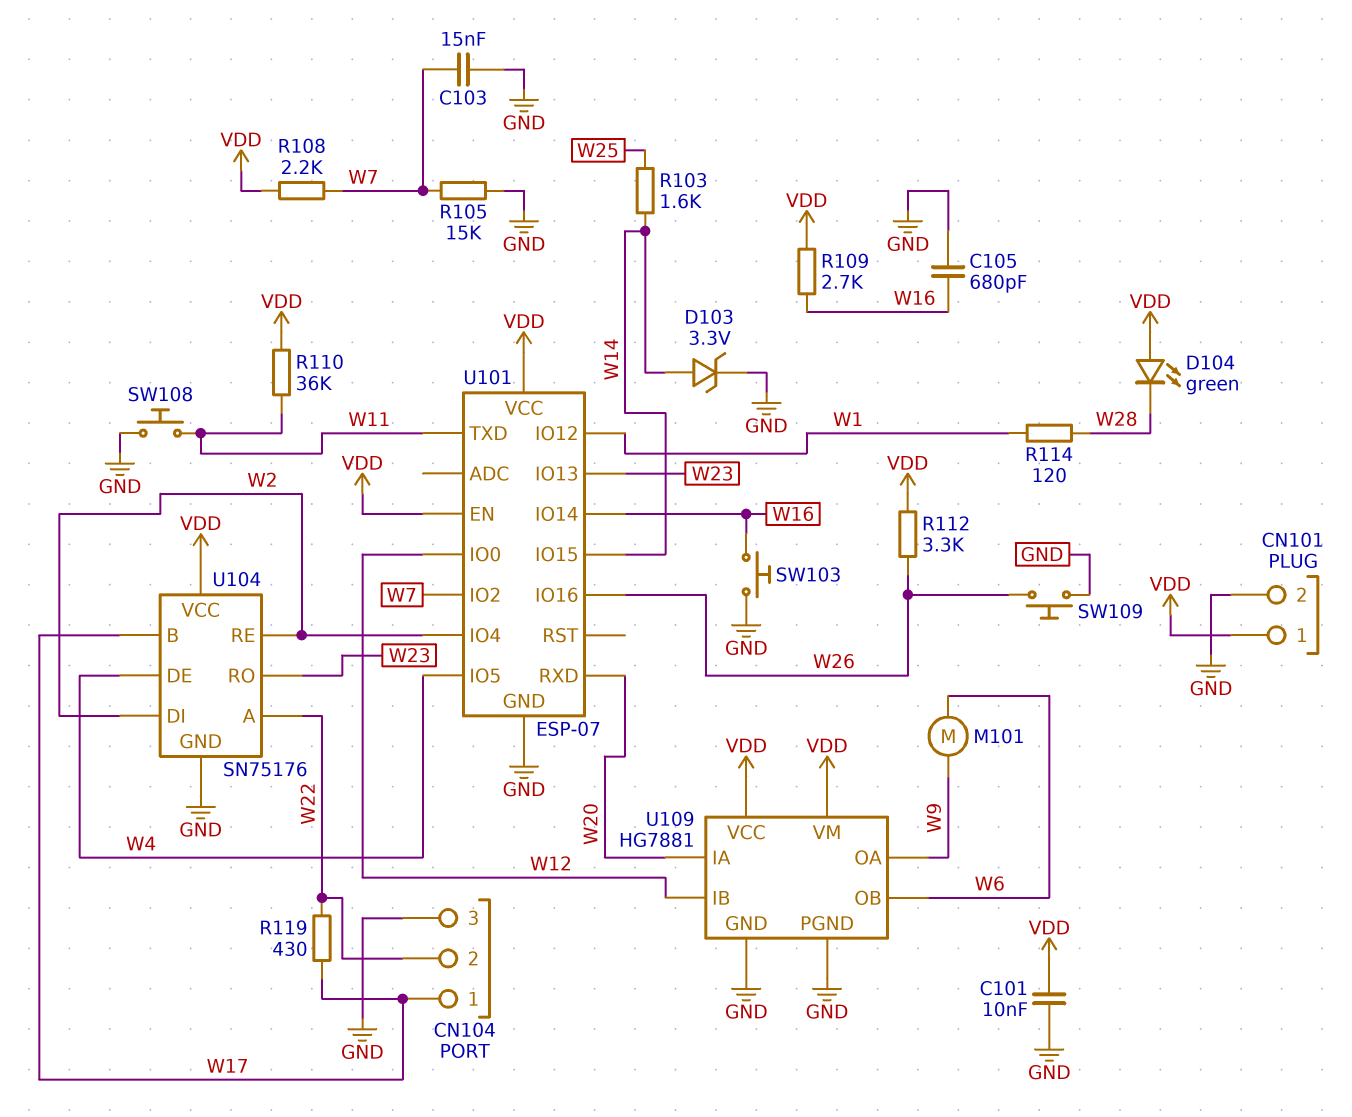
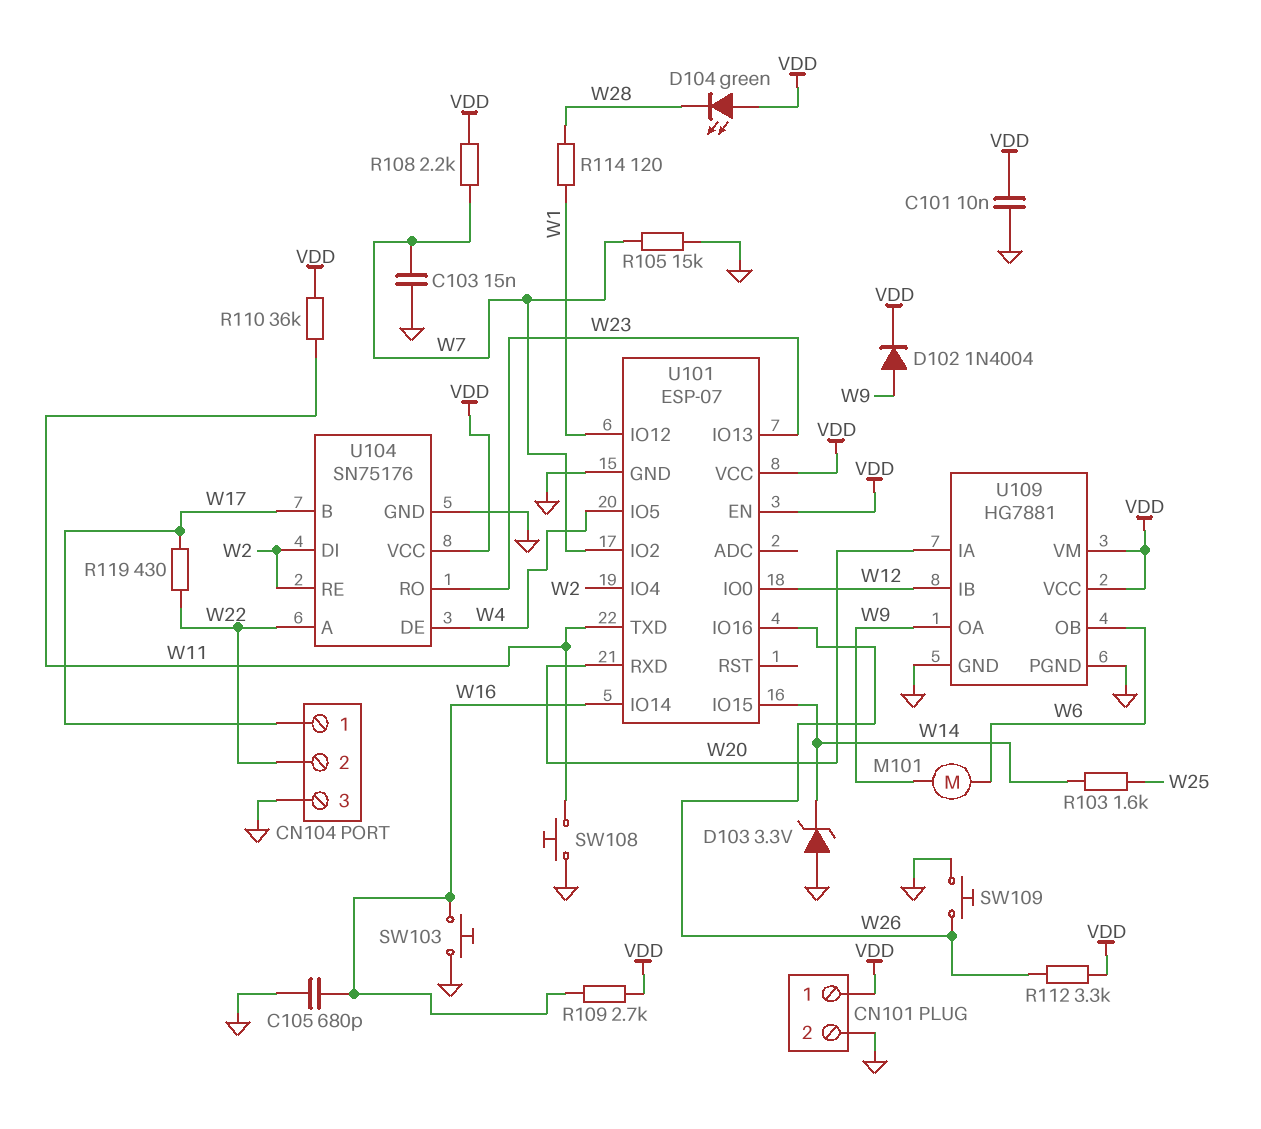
D102: none -> diode 1N4004 (A W9, K VDD)
D103: zener 3.3V (A W14, K GND) -> zener 3.3V (A GND, K W14)

